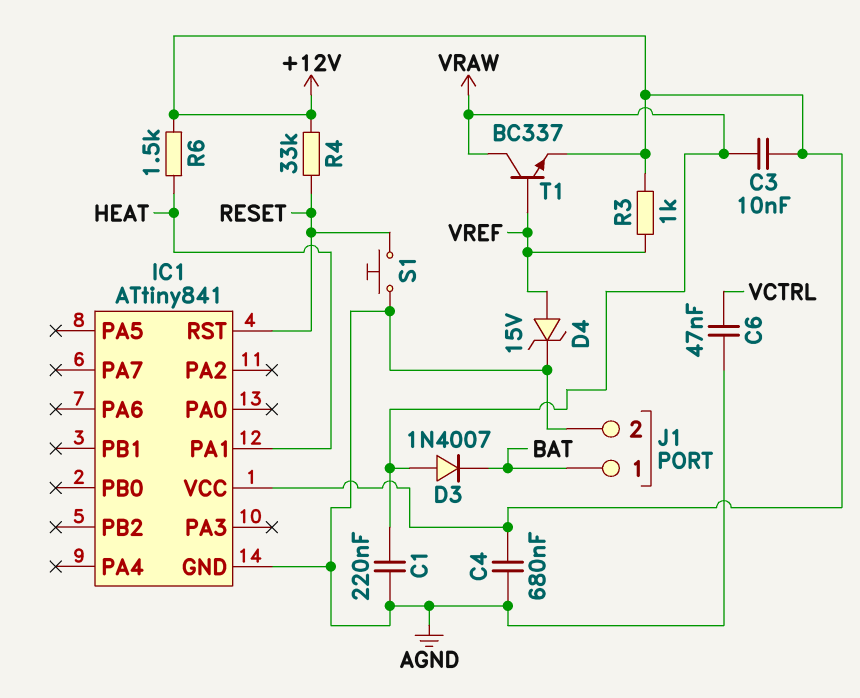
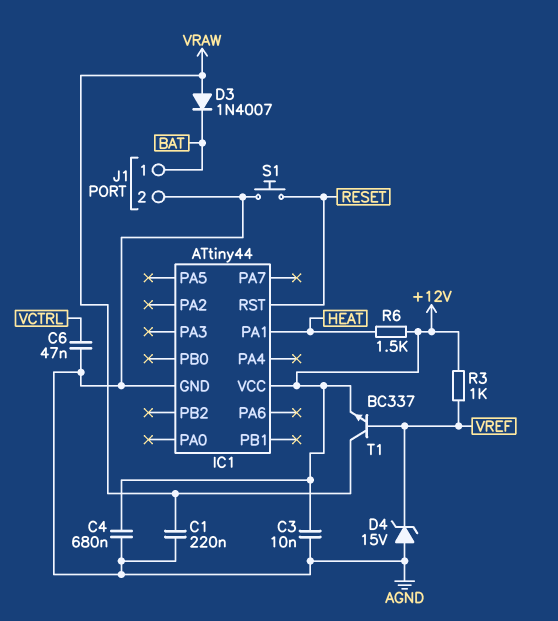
C3: 10nF (+12V, VRAW) -> 10nF (+12V, AGND)
D4: zener 15V (A VREF, K AGND) -> zener 15V (A AGND, K VREF)
IC1: ATtiny841 -> ATtiny44
R4: 33k (+12V, RESET) -> none

